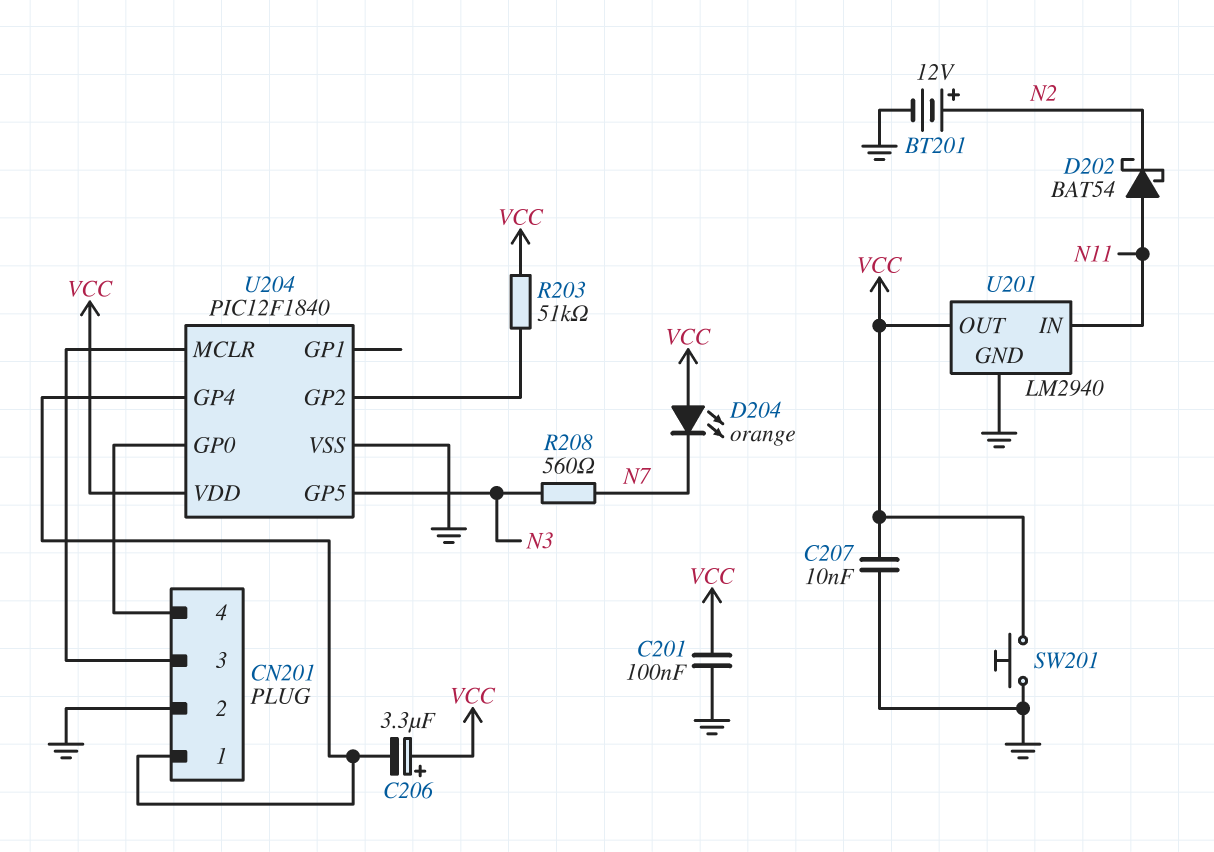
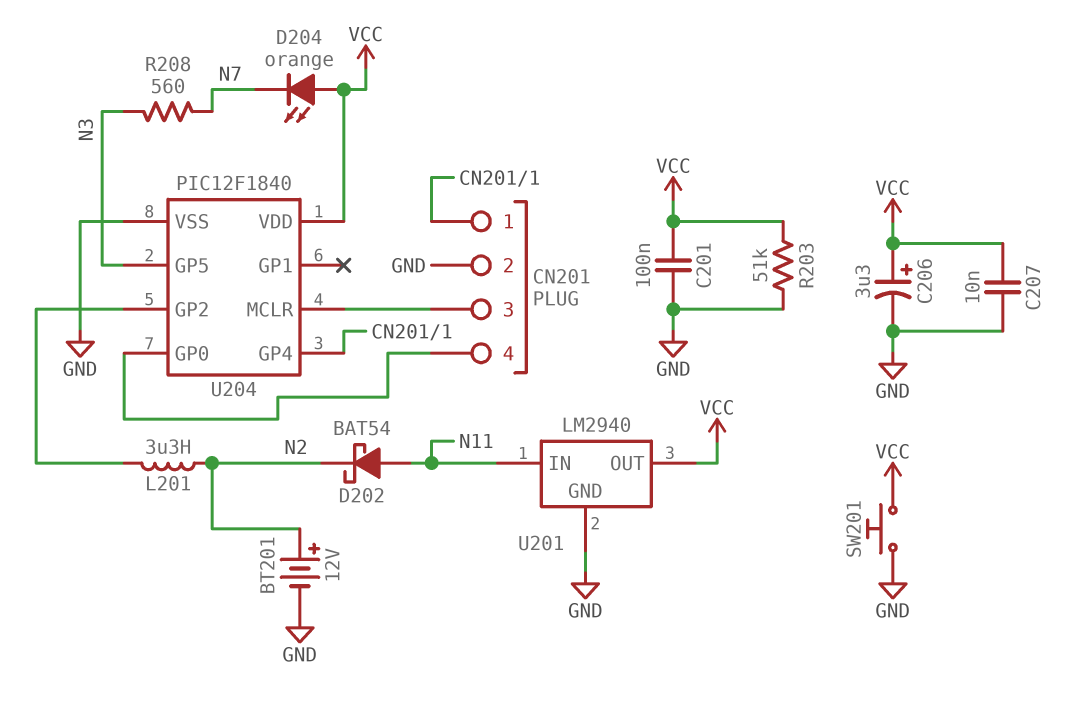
C206: 3.3uF (plus VCC, minus CN201/1) -> 3.3uF (plus VCC, minus GND)
L201: none -> 3.3uH (N2, U204/GP2)
R203: 51k (U204/GP2, VCC) -> 51k (GND, VCC)

